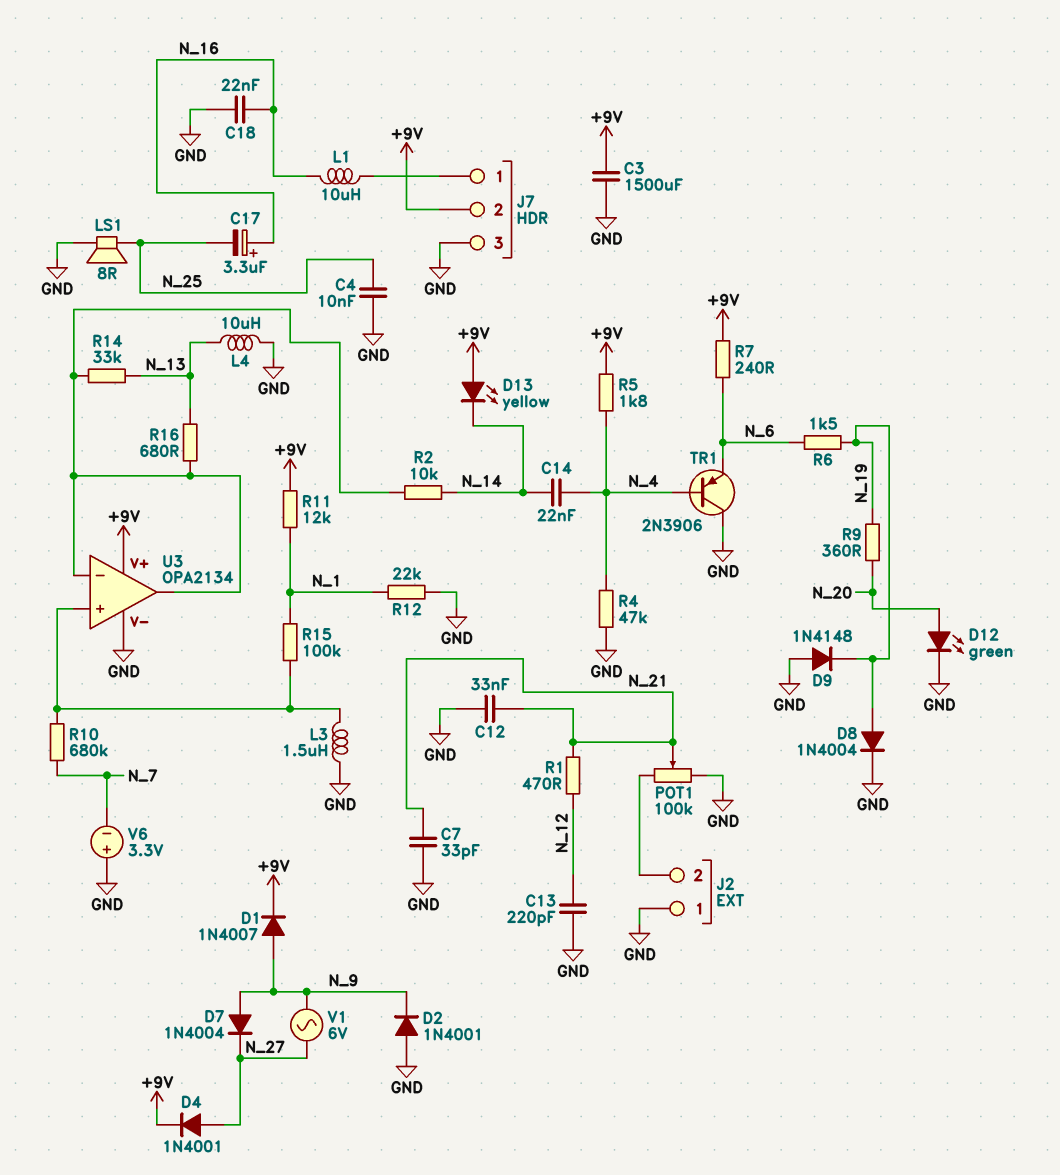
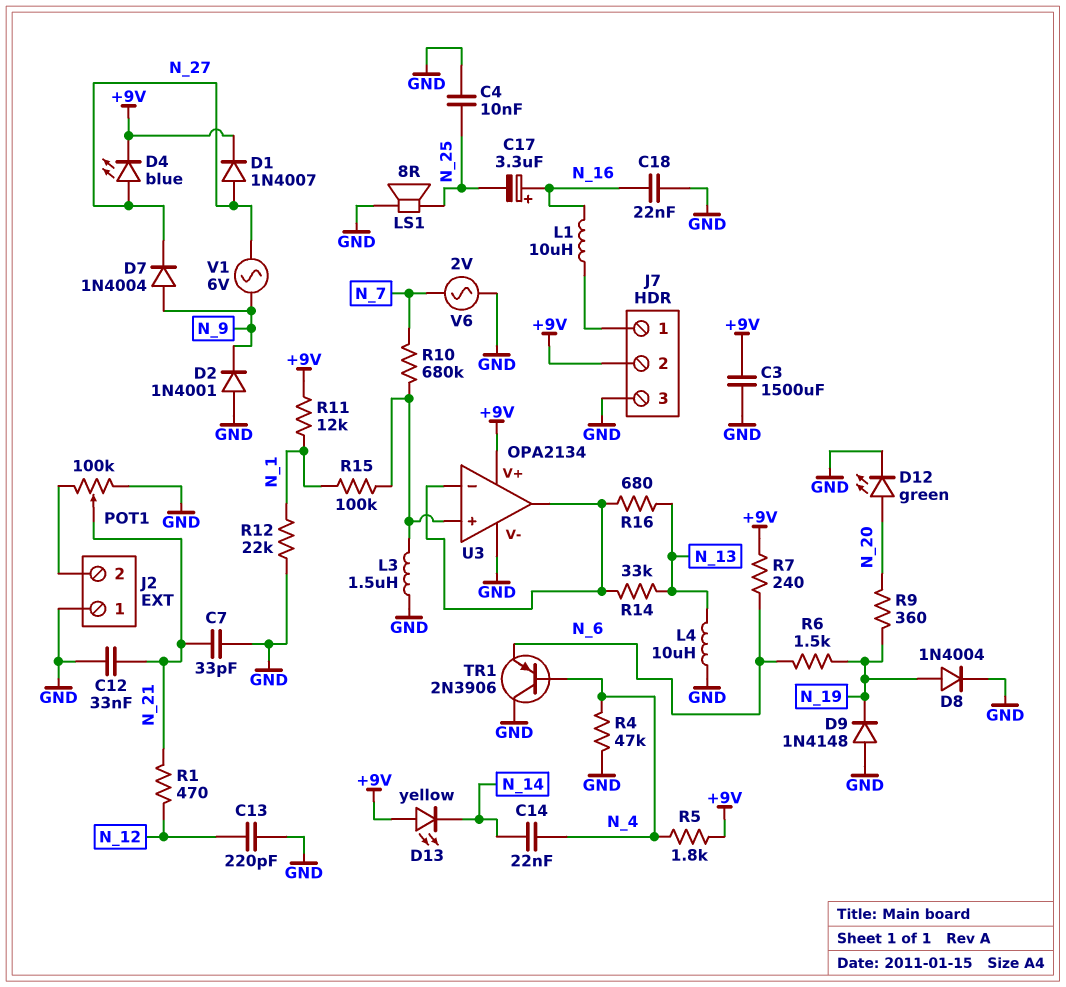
D1: diode 1N4007 (A N_9, K +9V) -> diode 1N4007 (A N_27, K +9V)
D4: diode 1N4001 (A N_27, K +9V) -> LED blue (A N_27, K +9V)
R2: 10k (N_14, U3/in-) -> none
V6: 3.3V (plus GND, minus N_7) -> AC 2V (GND, N_7)

